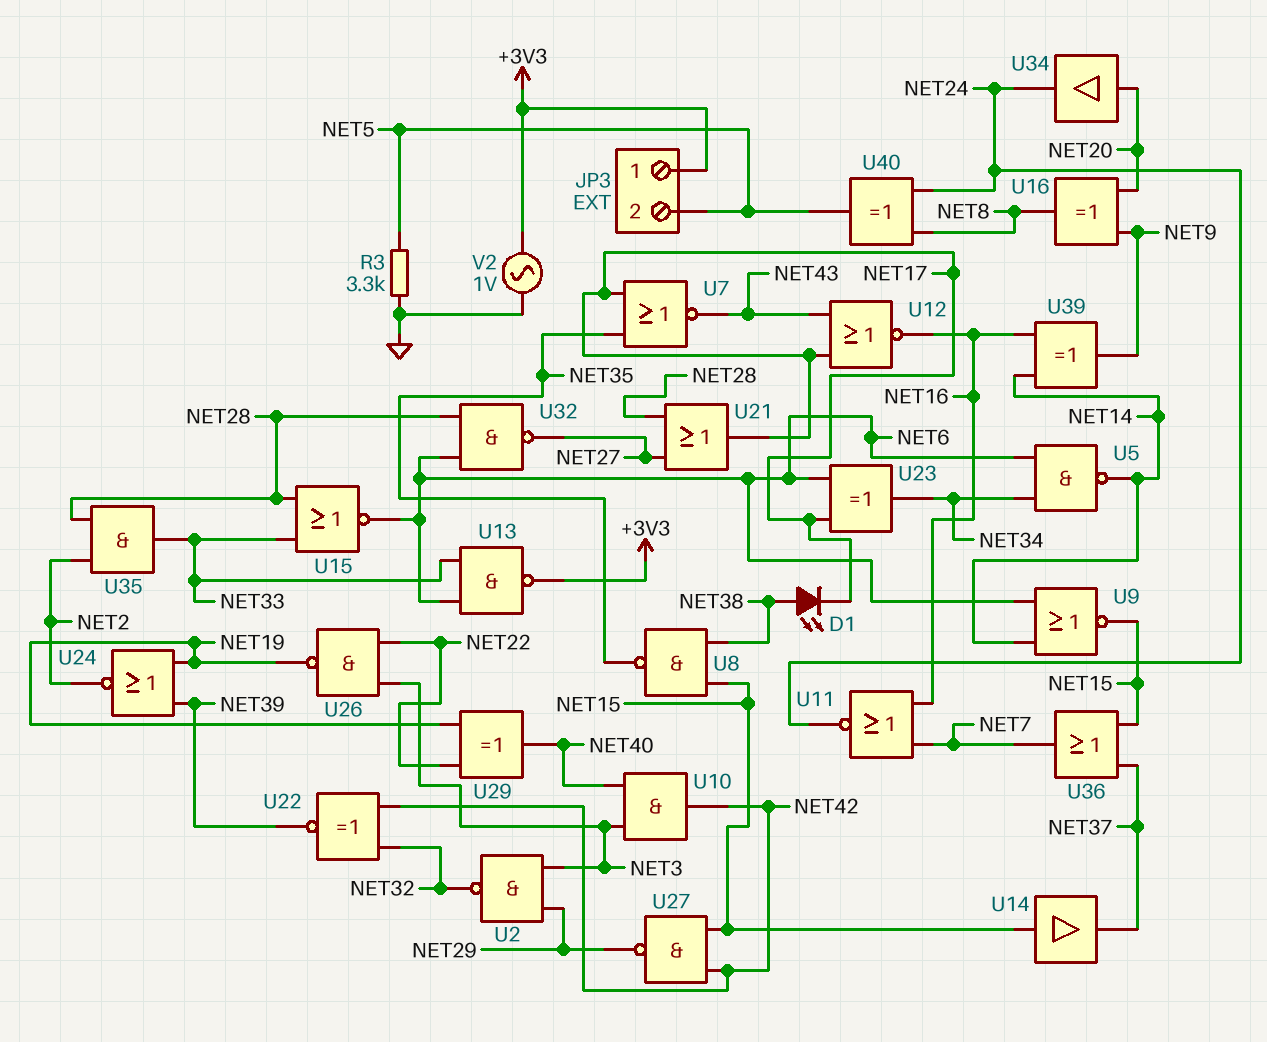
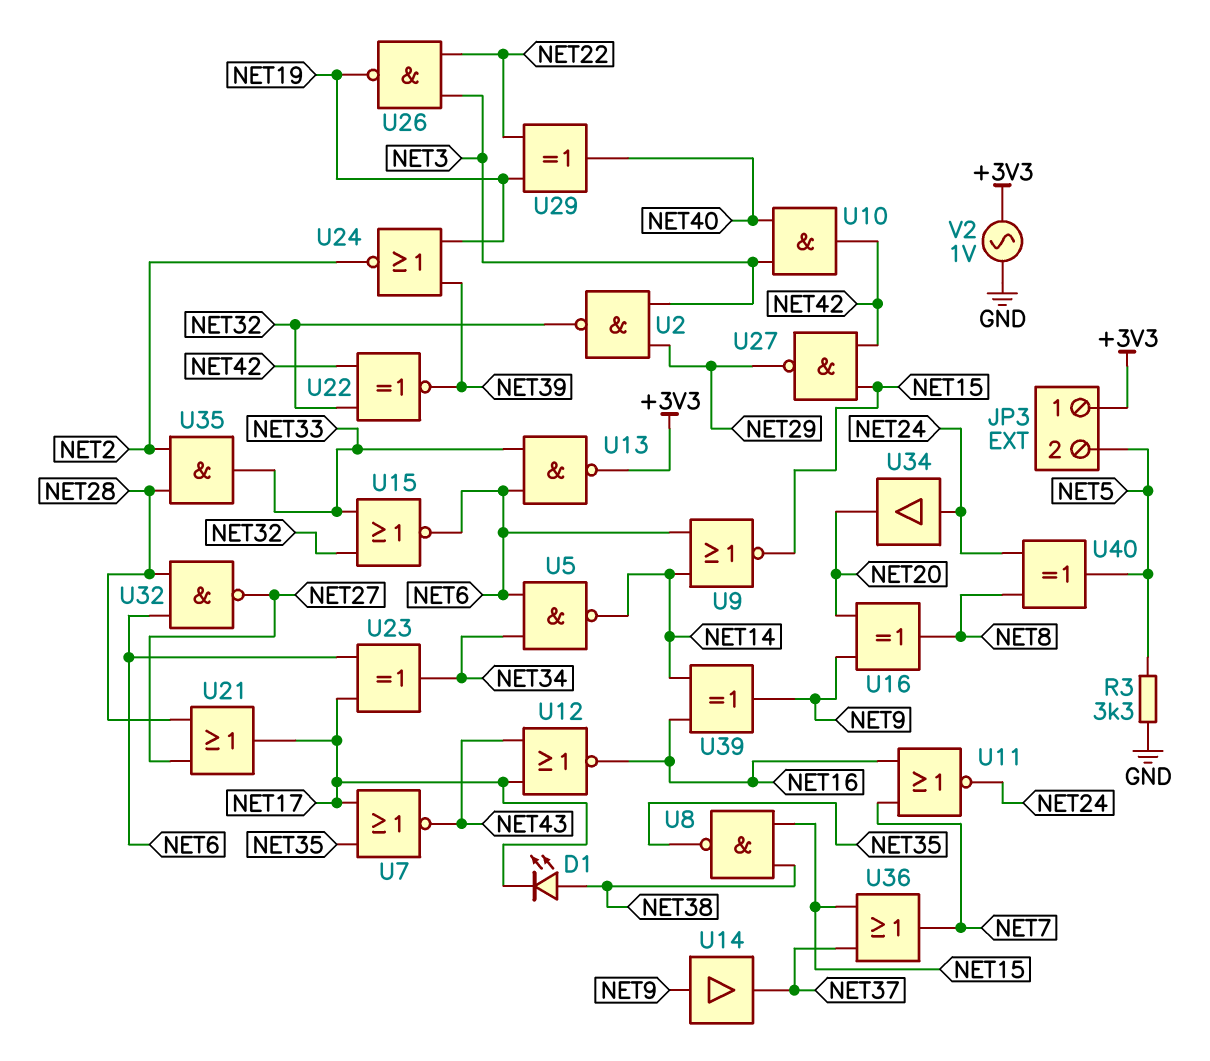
U14: buffer (in NET15, out NET37) -> buffer (in NET9, out NET37)
U15: NOR (in NET28, in NET33, out NET6) -> NOR (in NET32, in NET33, out NET6)
U34: buffer (in NET20, out NET24) -> buffer (in NET24, out NET20)

